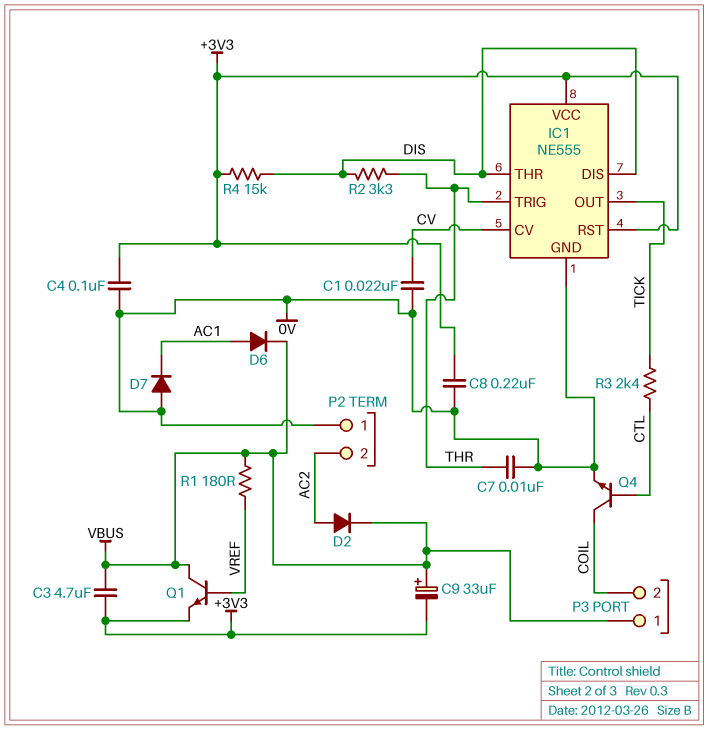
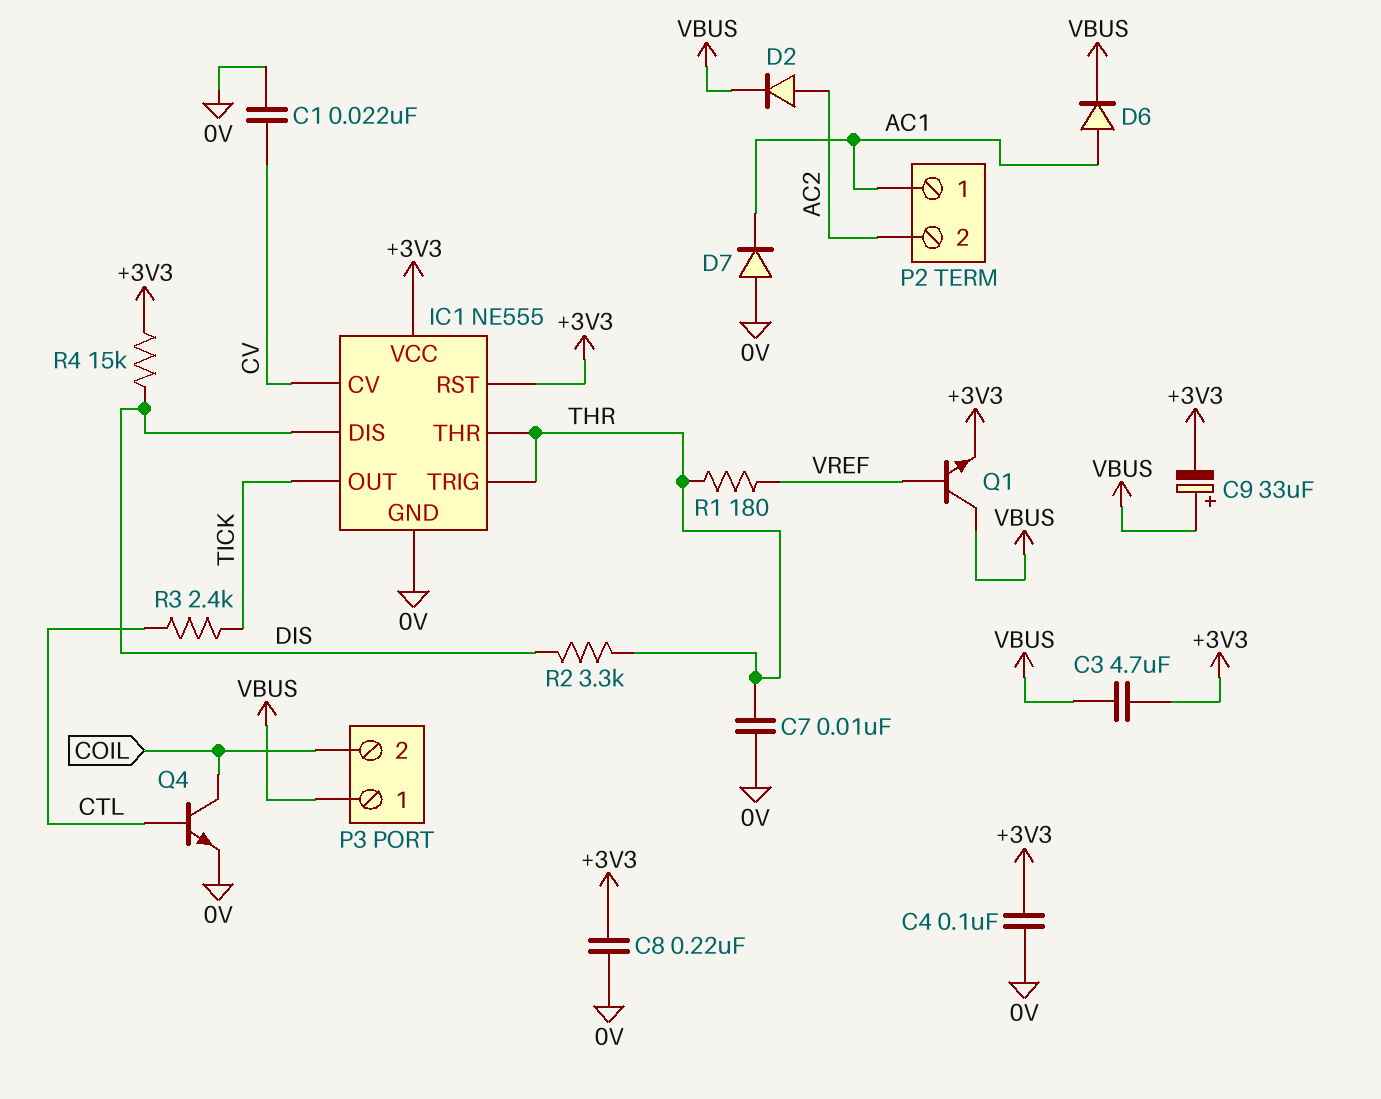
IC1 pin THR: DIS -> THR
P2 pin 1: 0V -> AC1
R1: 180 (VBUS, VREF) -> 180 (THR, VREF)

